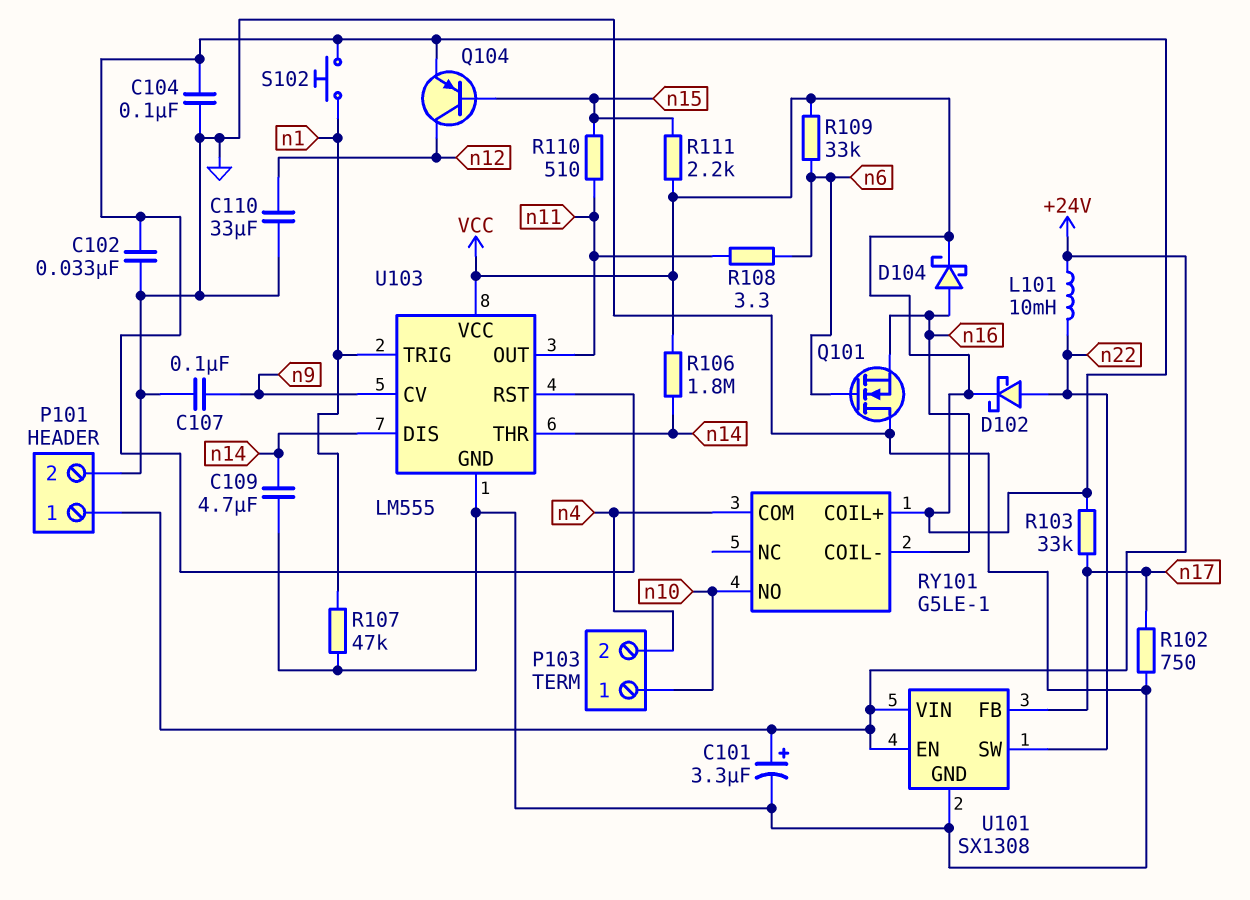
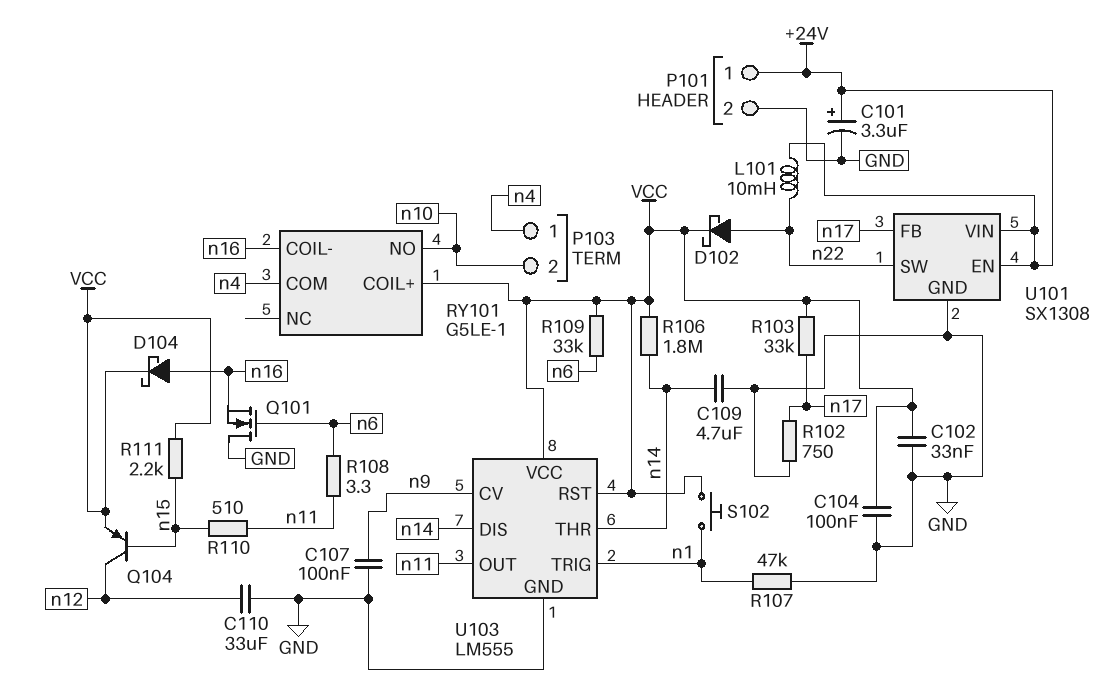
P103 pin 1: n10 -> n4
P103 pin 2: n4 -> n10

